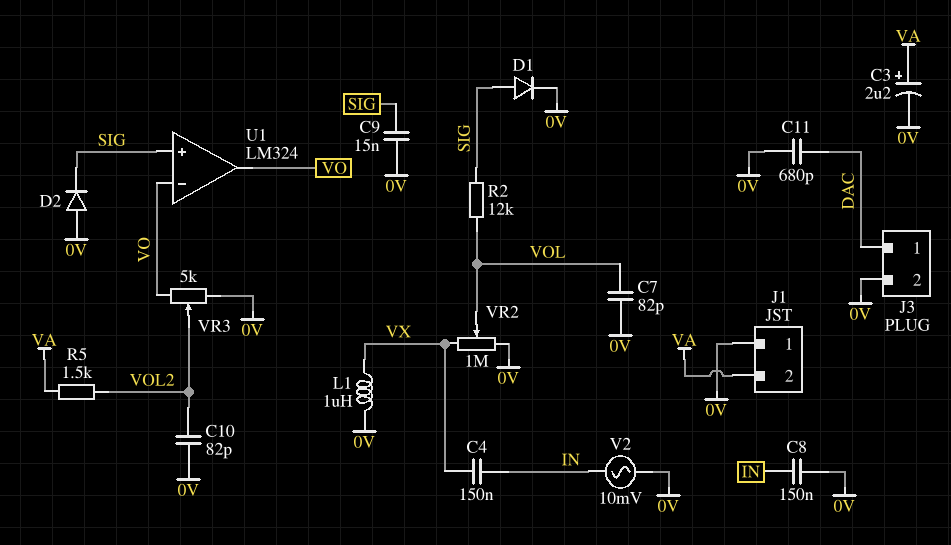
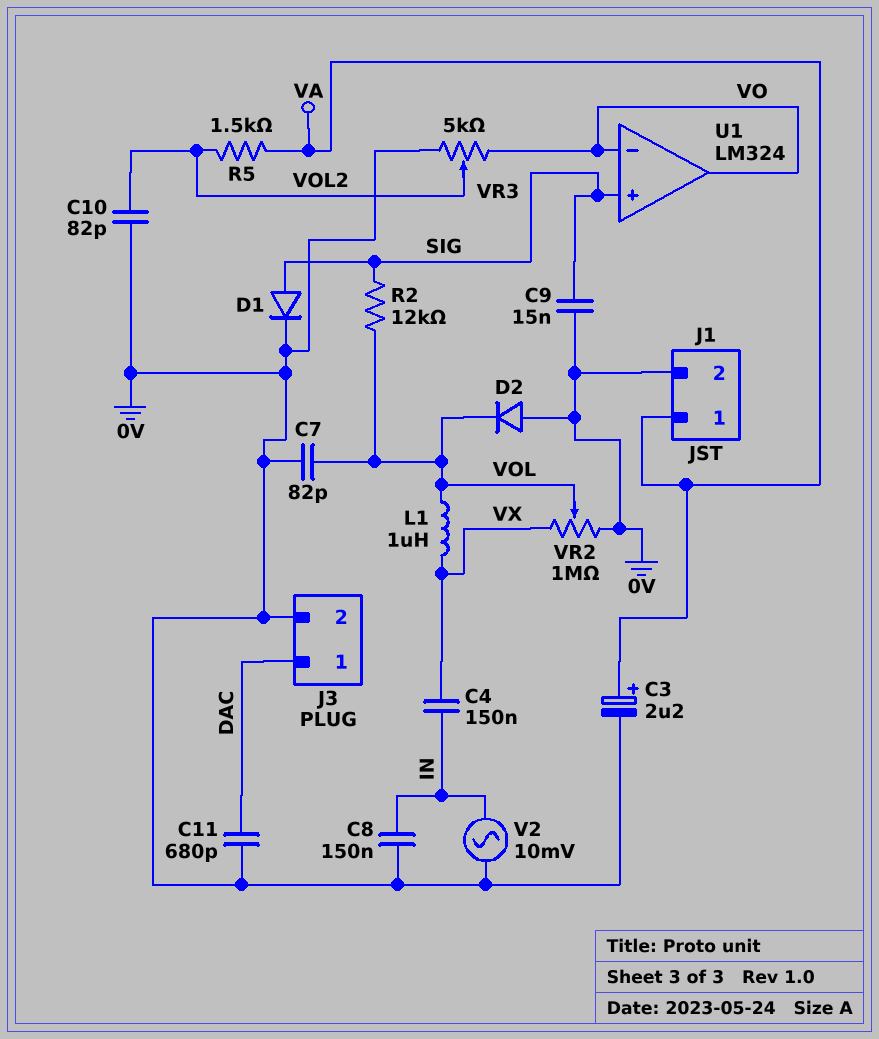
D2: diode (A 0V, K SIG) -> diode (A 0V, K VOL)
J1 pin 1: 0V -> VA
J1 pin 2: VA -> 0V
L1: 1uH (0V, VX) -> 1uH (VOL, VX)

